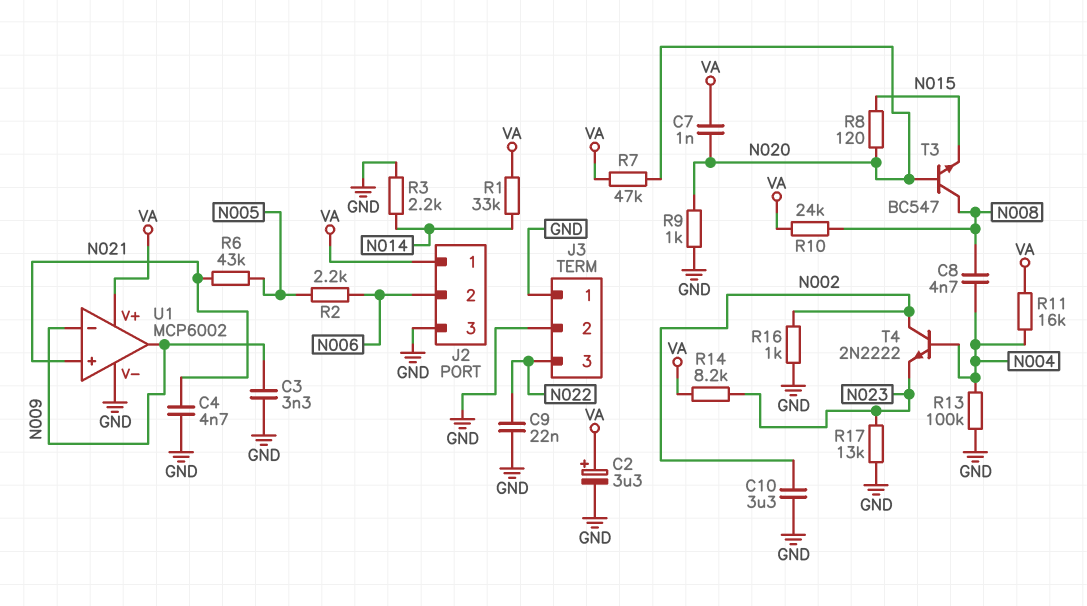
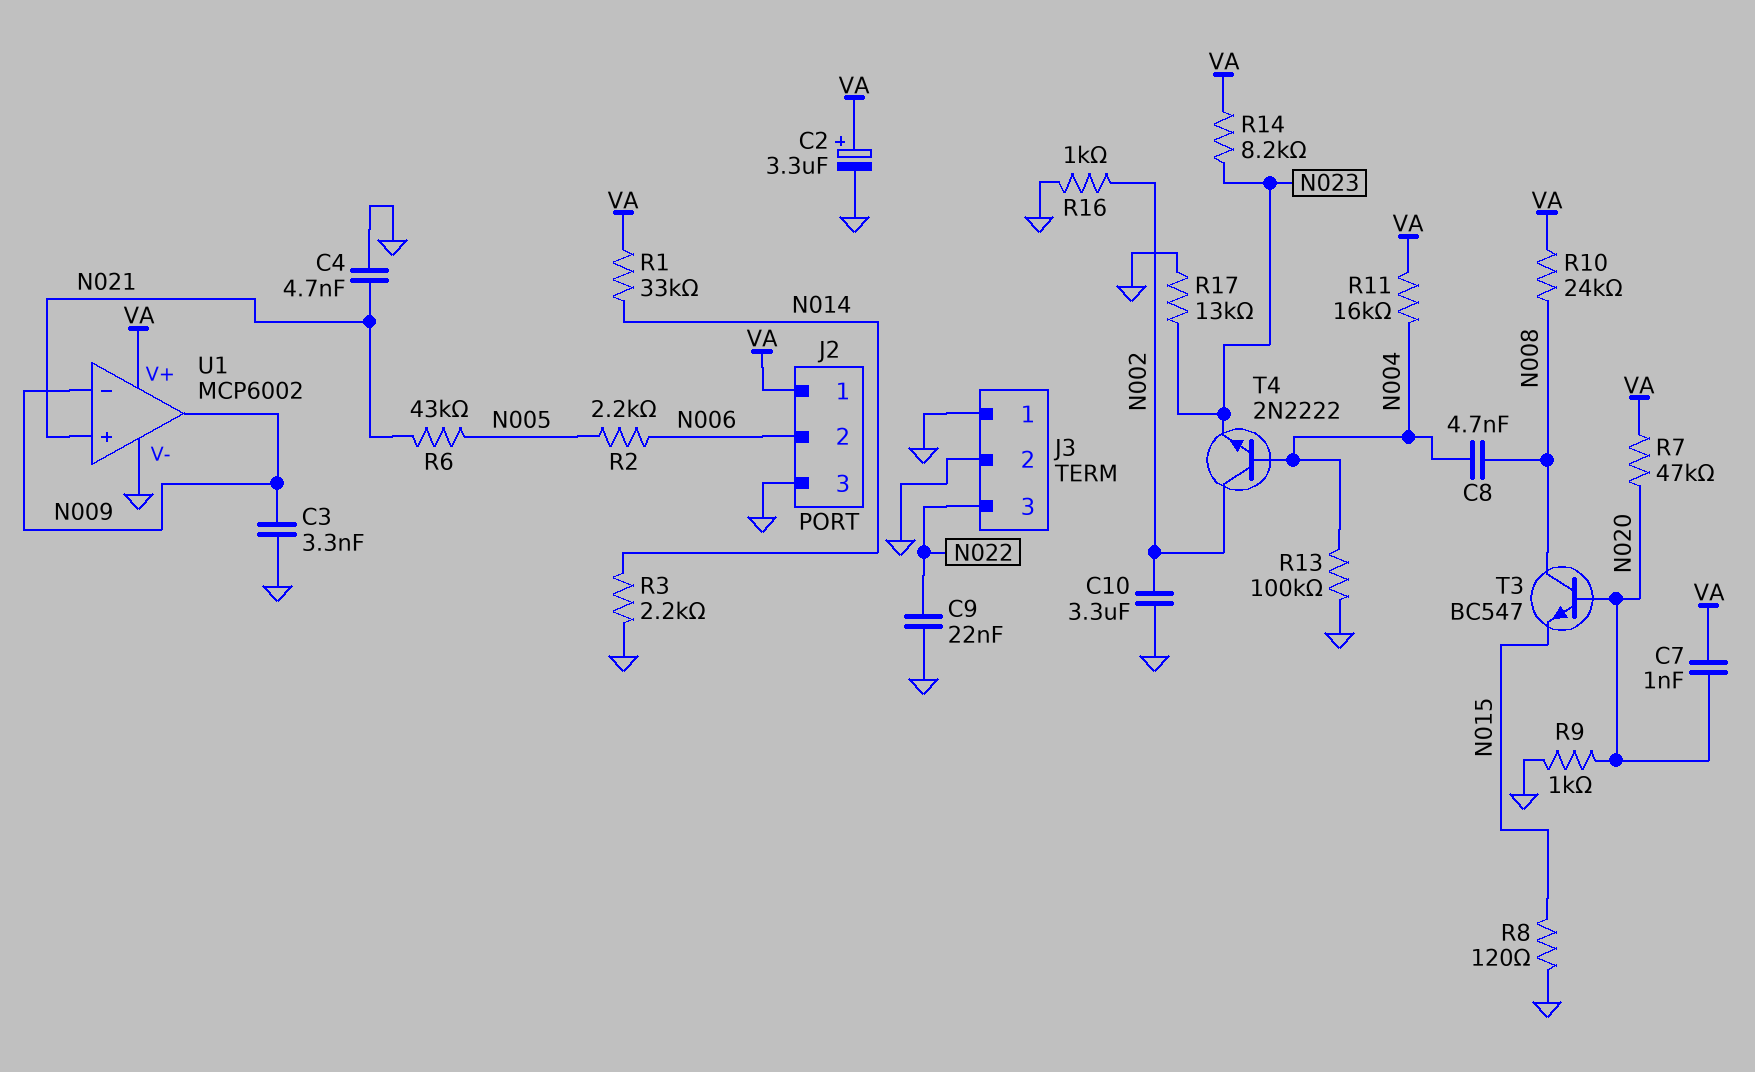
R8: 120 (N015, N020) -> 120 (GND, N015)

